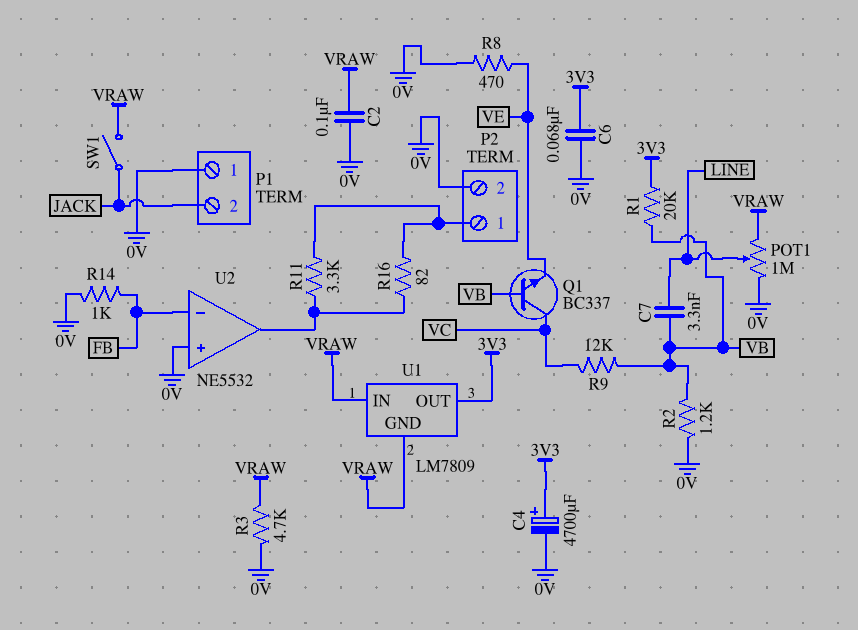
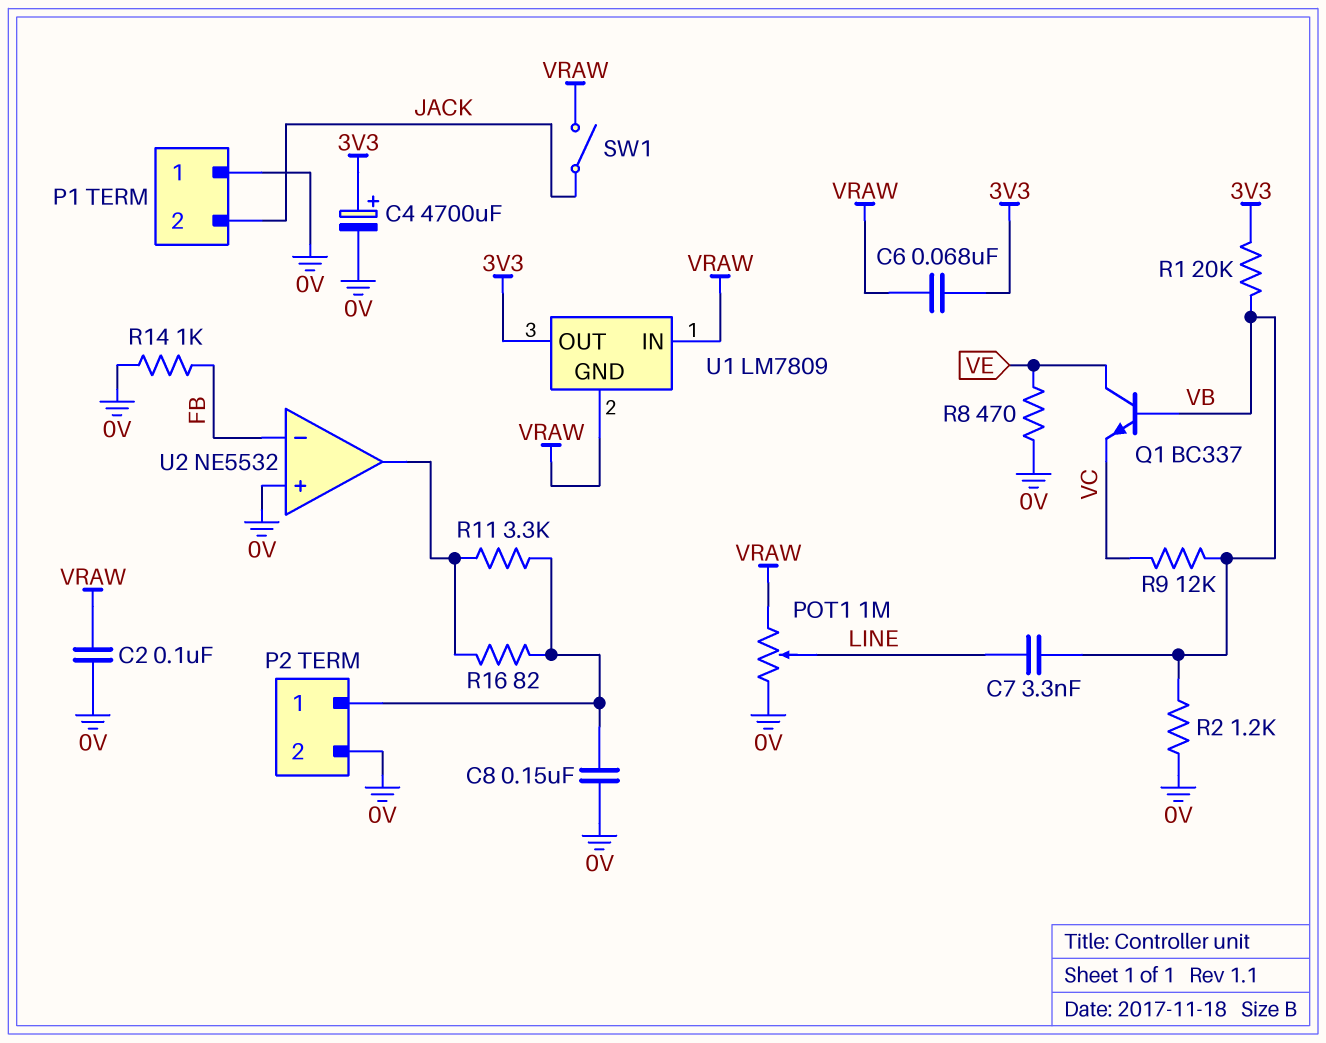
C6: 68nF (0V, 3V3) -> 68nF (3V3, VRAW)
C8: none -> 150nF (0V, P2/1)
Q1: NPN BC337 (B VB, C VC, E VE) -> NPN BC337 (B VB, C VE, E VC)
R3: 4.7k (0V, VRAW) -> none

